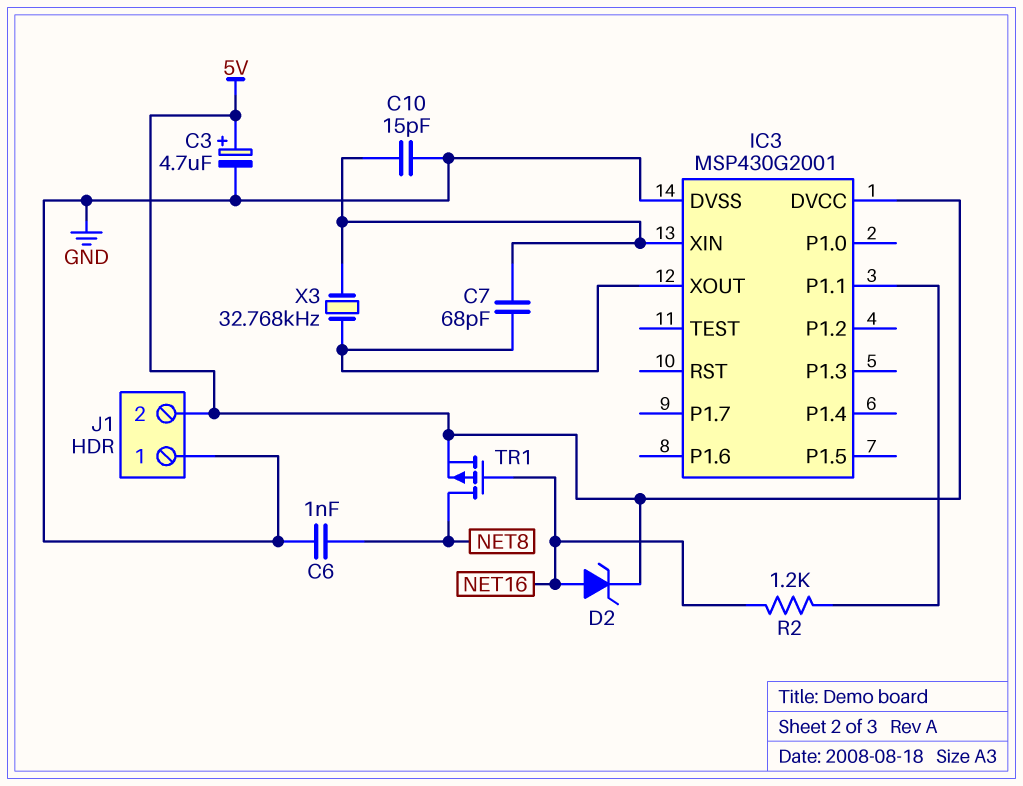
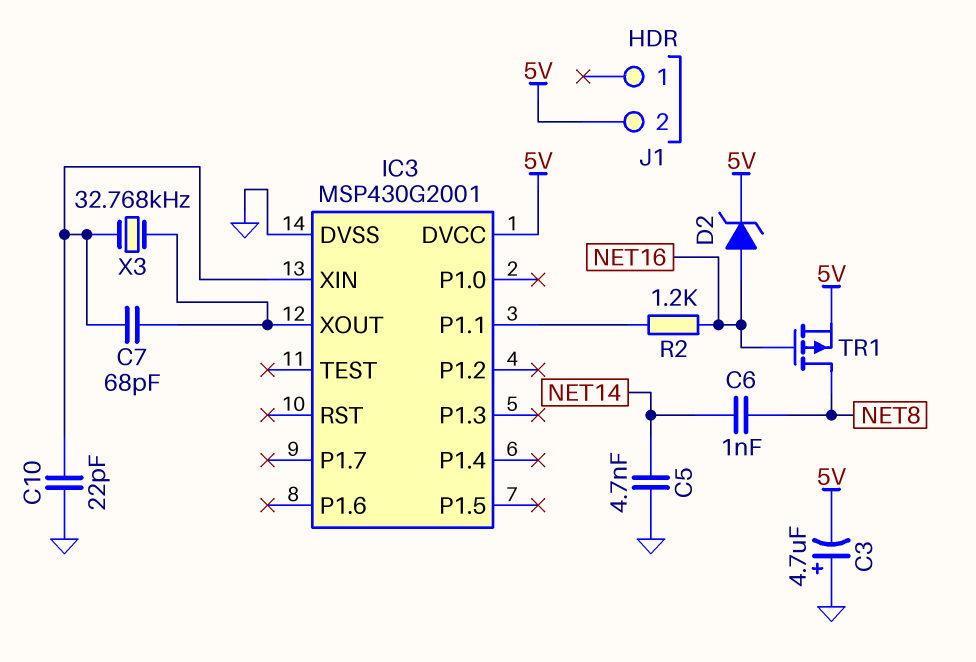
C3: 4.7uF (plus 5V, minus GND) -> 4.7uF (plus GND, minus 5V)
C5: none -> 4.7nF (GND, NET14)
C6: 1nF (GND, NET8) -> 1nF (NET8, NET14)
C10: 15pF (GND, IC3/XIN) -> 22pF (GND, IC3/XIN)
J1 pin 1: GND -> none

